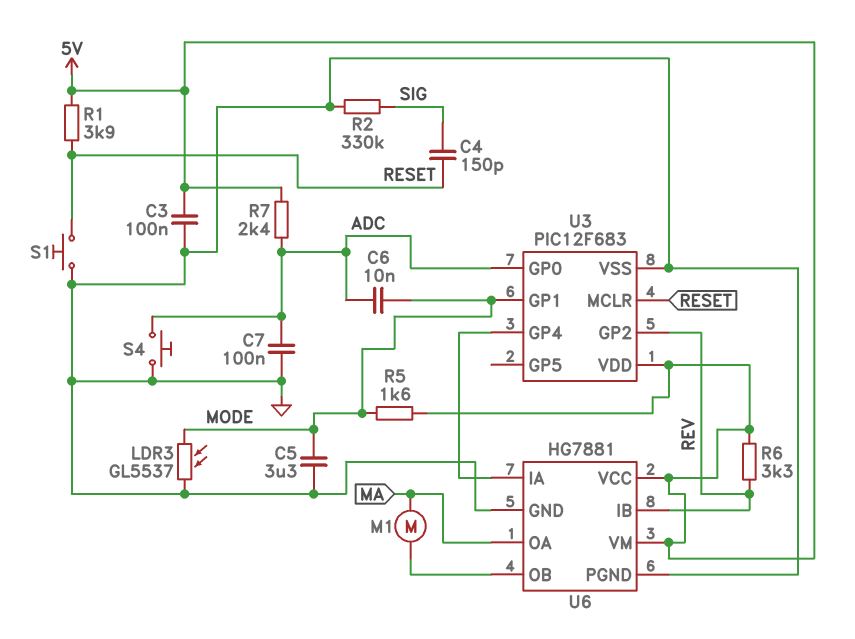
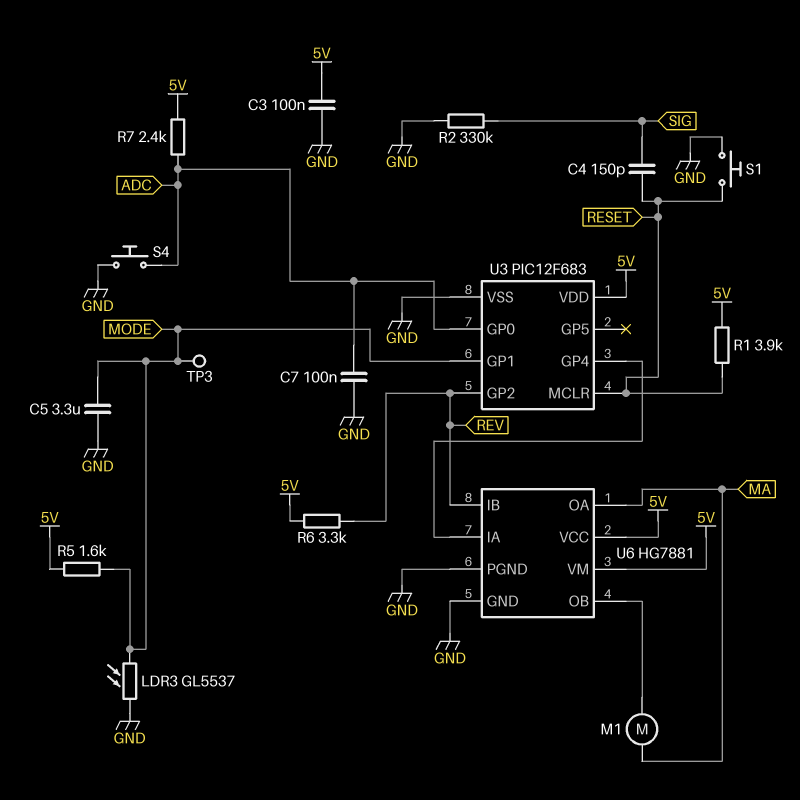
C6: 10nF (ADC, MODE) -> none
TP3: none -> test point (MODE)

